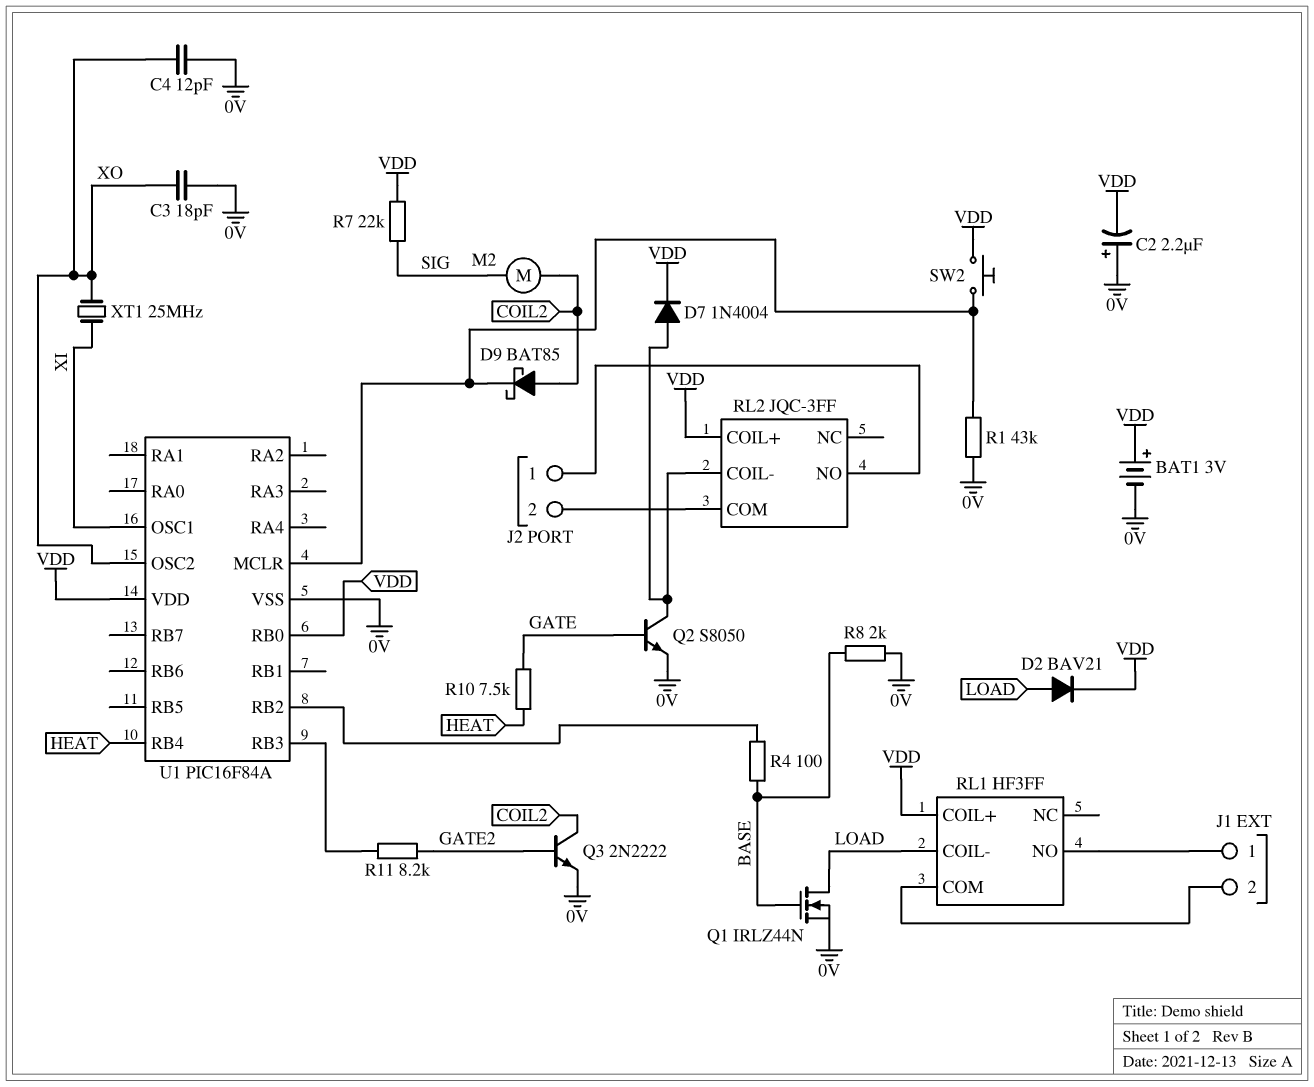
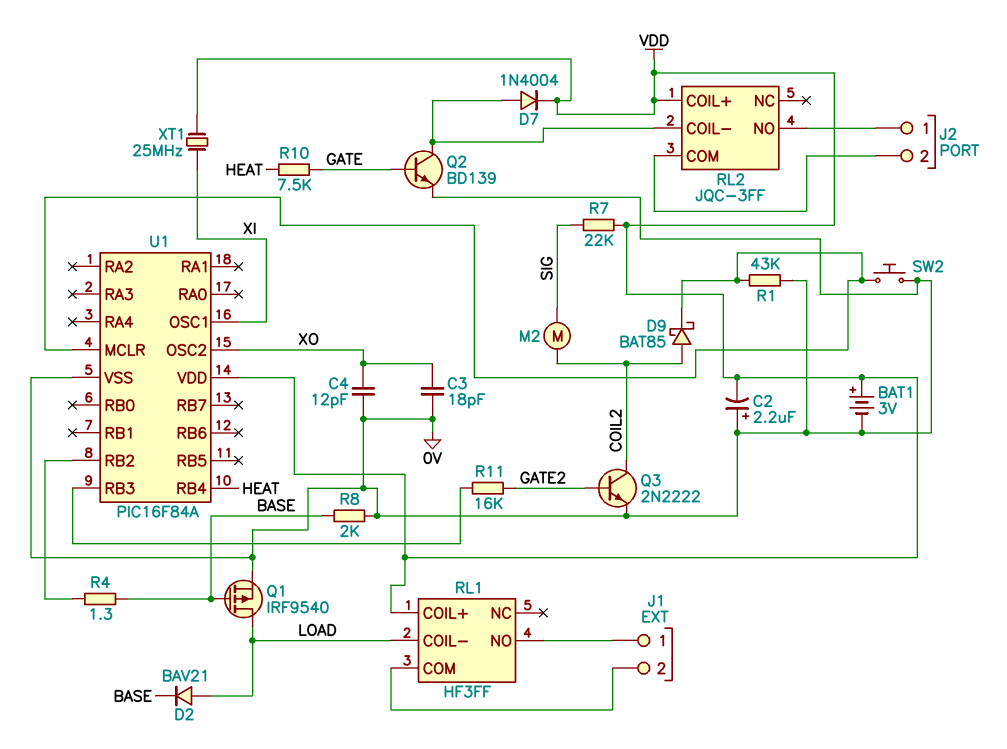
D2: diode BAV21 (A LOAD, K VDD) -> diode BAV21 (A LOAD, K BASE)
Q1: NMOS IRLZ44N (G BASE, D LOAD, S 0V) -> PMOS IRF9540 (G BASE, D LOAD, S 0V)
Q2: NPN S8050 (B GATE, C RL2/COIL-, E 0V) -> NPN BD139 (B GATE, C RL2/COIL-, E 0V)
R4: 100 (BASE, U1/RB2) -> 1.3 (BASE, U1/RB2)
R11: 8.2k (GATE2, U1/RB3) -> 16k (GATE2, U1/RB3)
SW2: button (U1/MCLR, VDD) -> button (0V, U1/MCLR)
U1 pin RB0: VDD -> none
XT1: 25MHz (XI, XO) -> 25MHz (VDD, XI)

